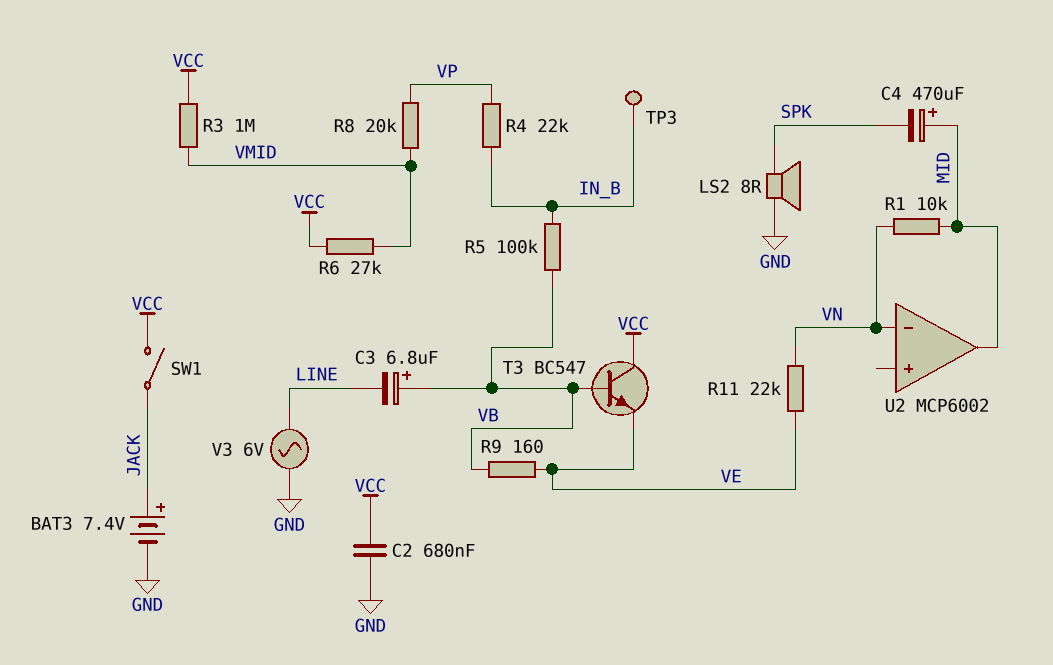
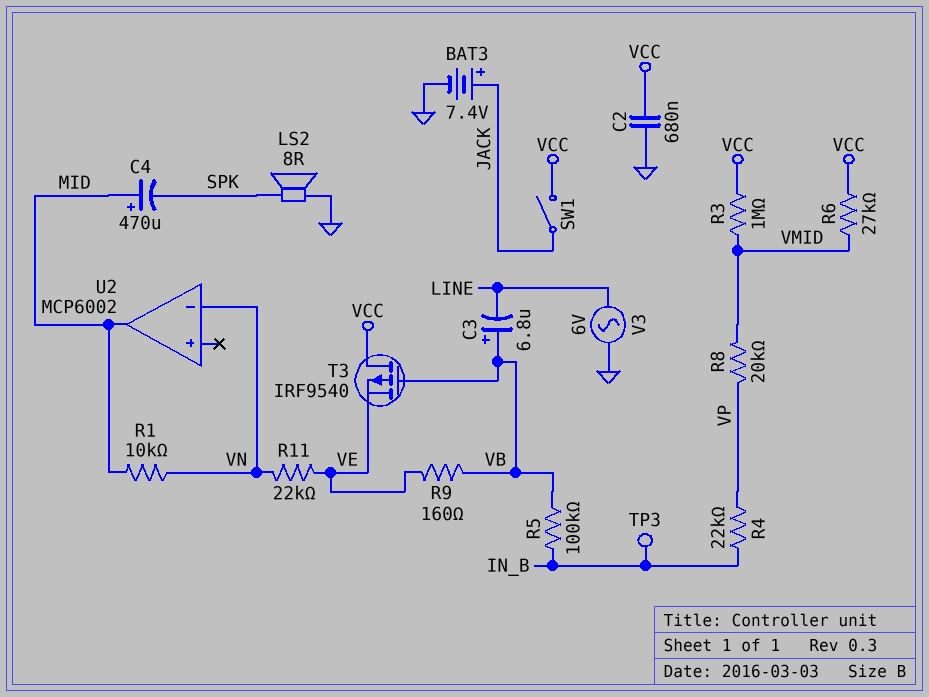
T3: NPN BC547 (B VB, C VCC, E VE) -> PMOS IRF9540 (G VB, D VCC, S VE)

